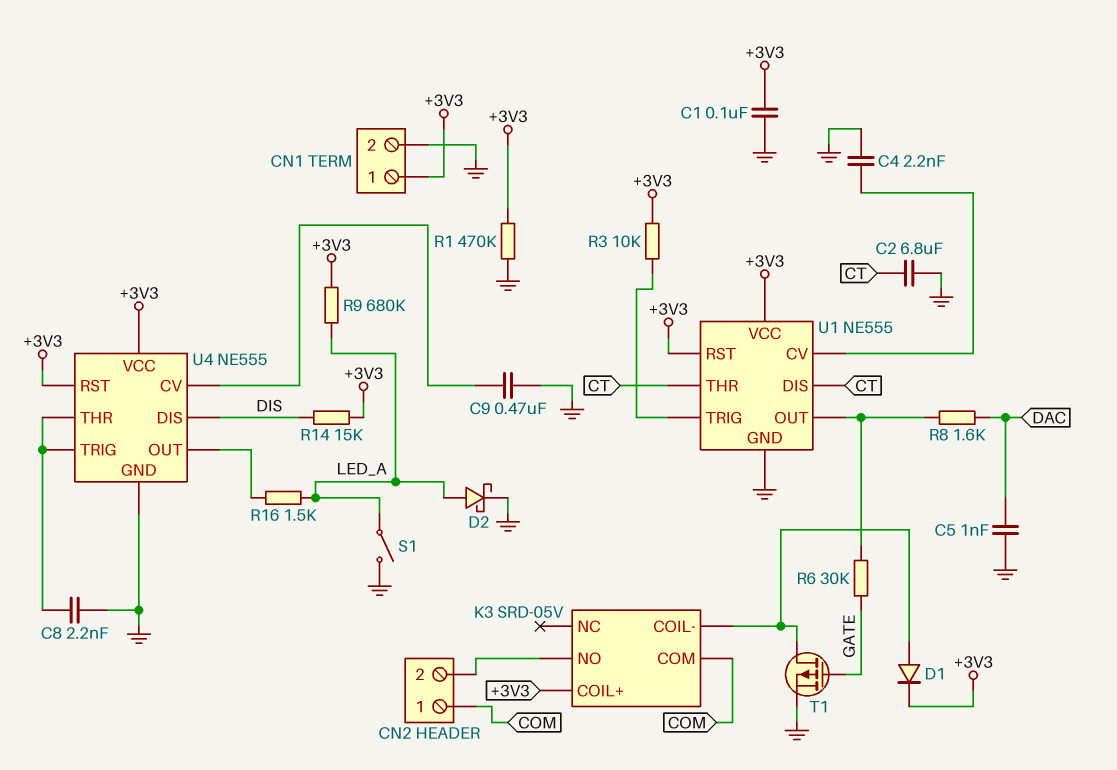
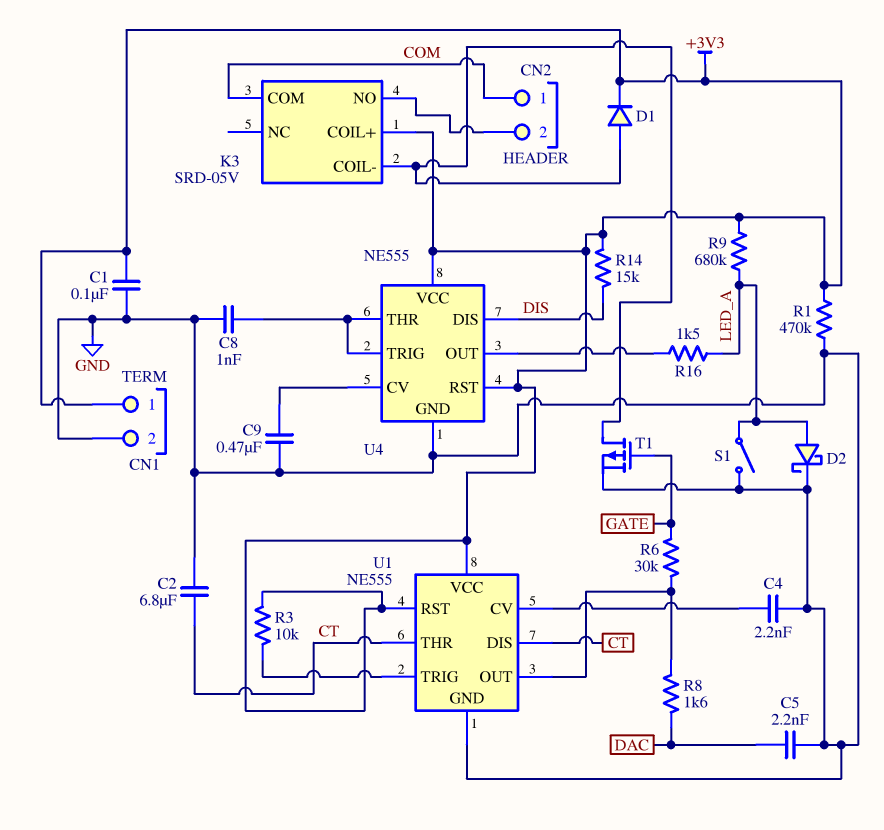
C5: 1nF (DAC, GND) -> 2.2nF (DAC, GND)
C8: 2.2nF (GND, U4/THR) -> 1nF (GND, U4/THR)

